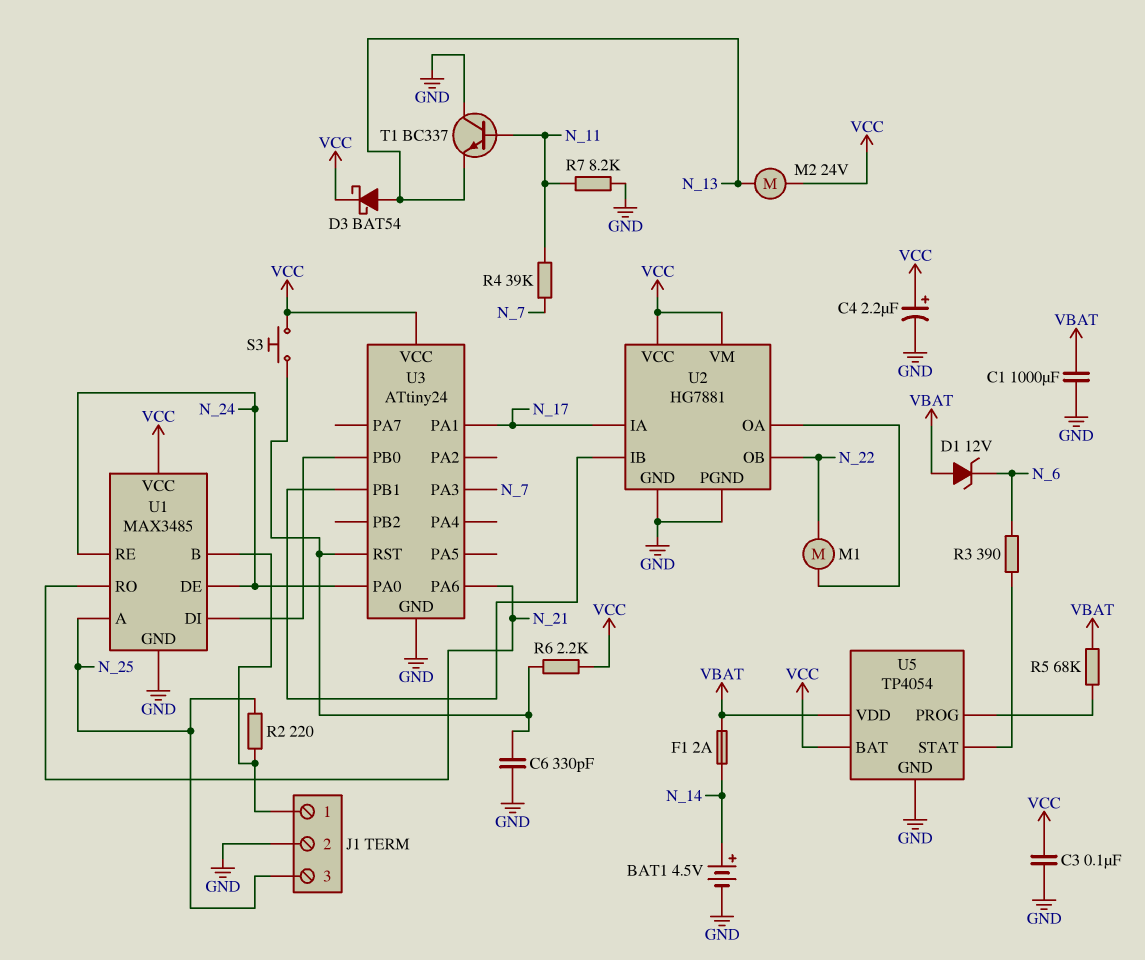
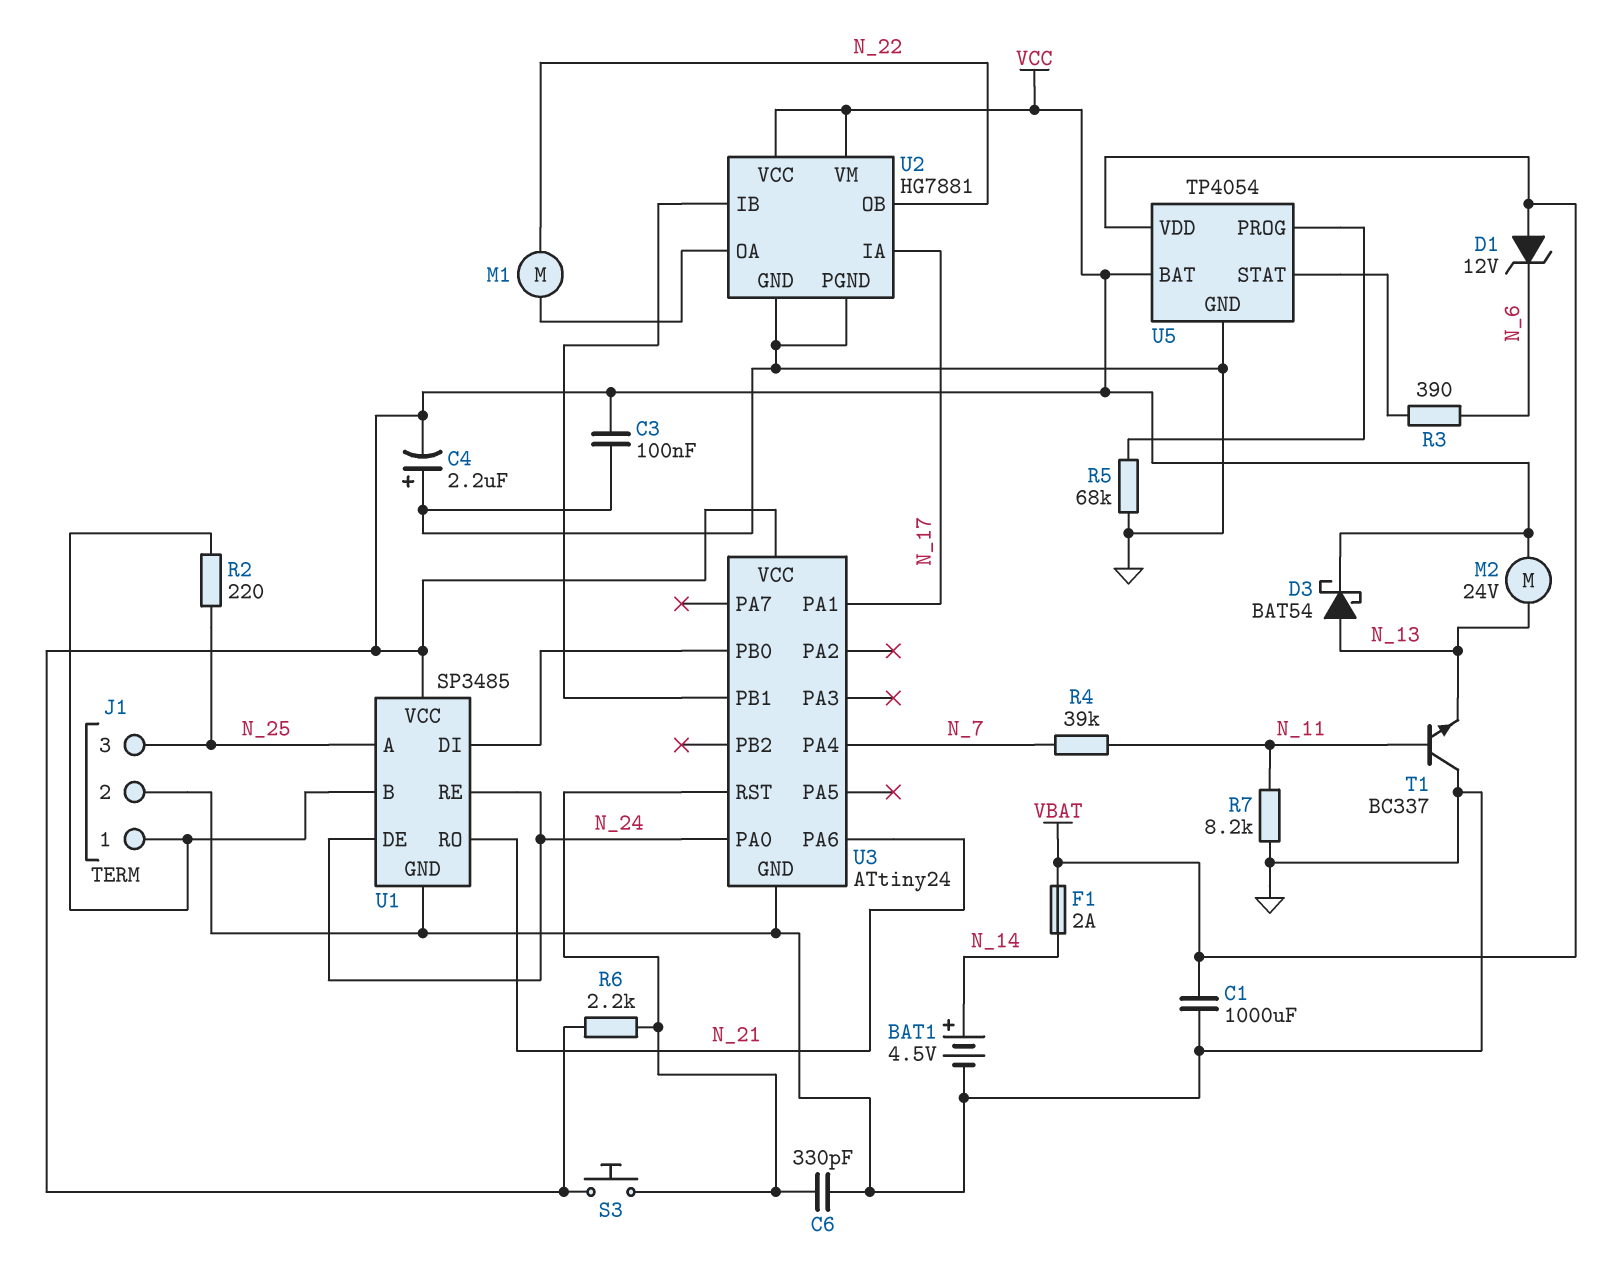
C4: 2.2uF (plus VCC, minus GND) -> 2.2uF (plus GND, minus VCC)
R5: 68k (U5/PROG, VBAT) -> 68k (GND, U5/PROG)
U1: MAX3485 -> SP3485
U3 pin PA3: N_7 -> none
U3 pin PA4: none -> N_7

